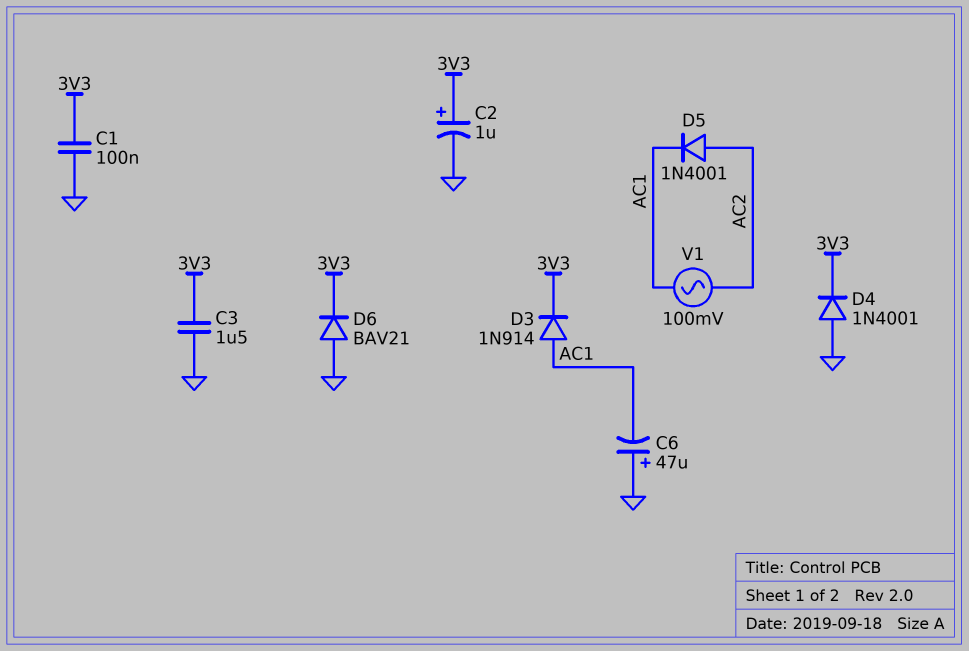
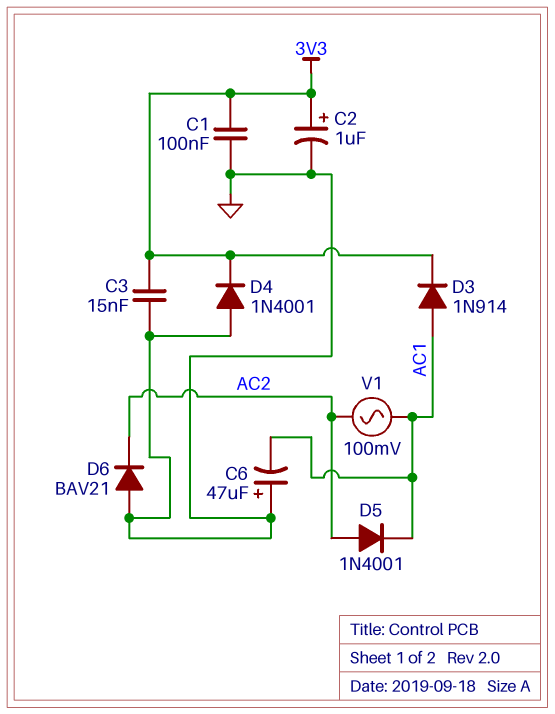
C3: 1.5uF (3V3, GND) -> 15nF (3V3, GND)
D6: diode BAV21 (A GND, K 3V3) -> diode BAV21 (A GND, K AC2)

